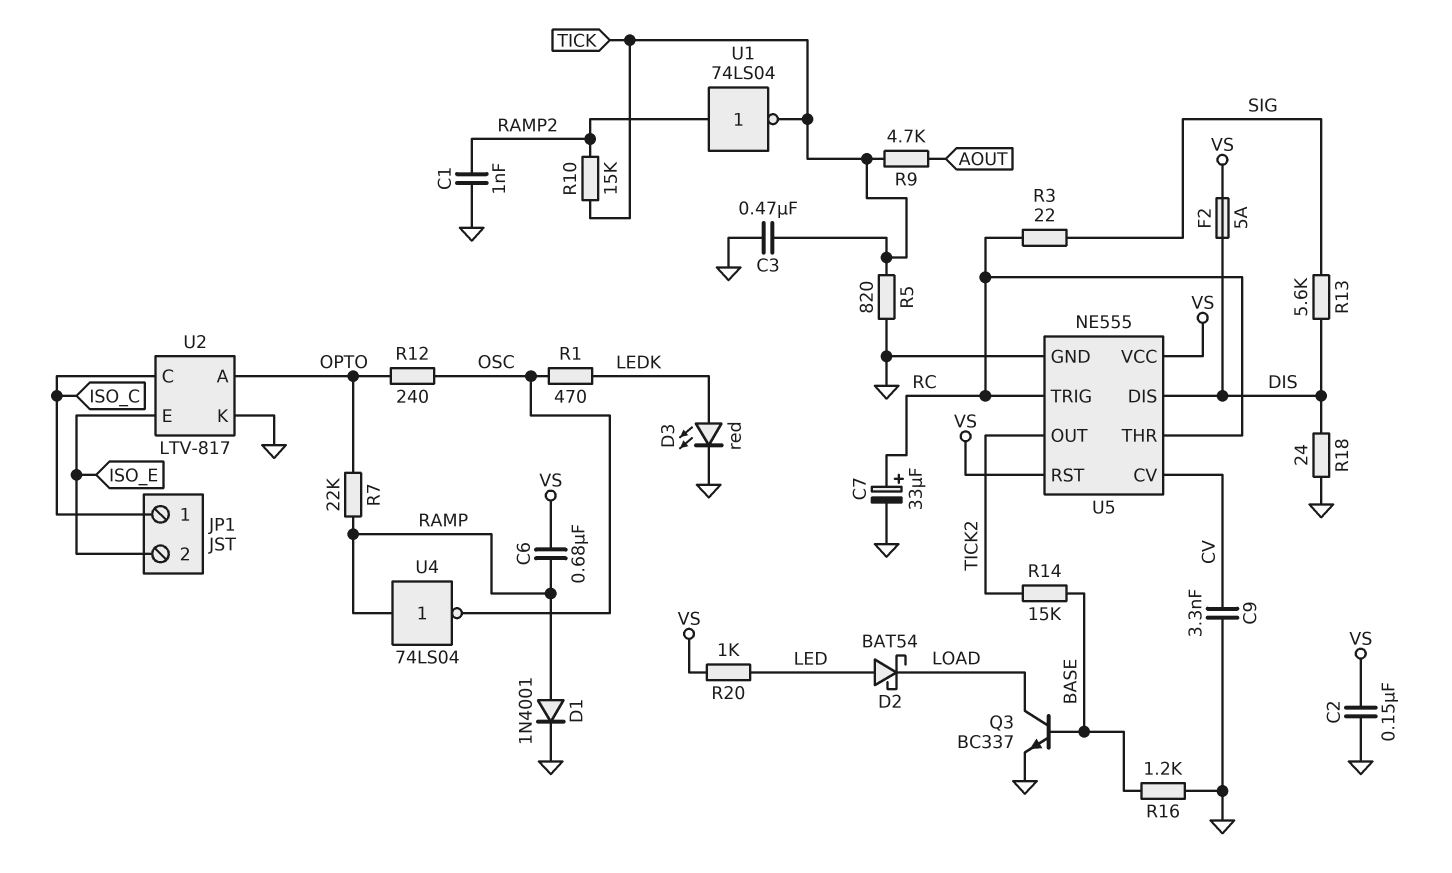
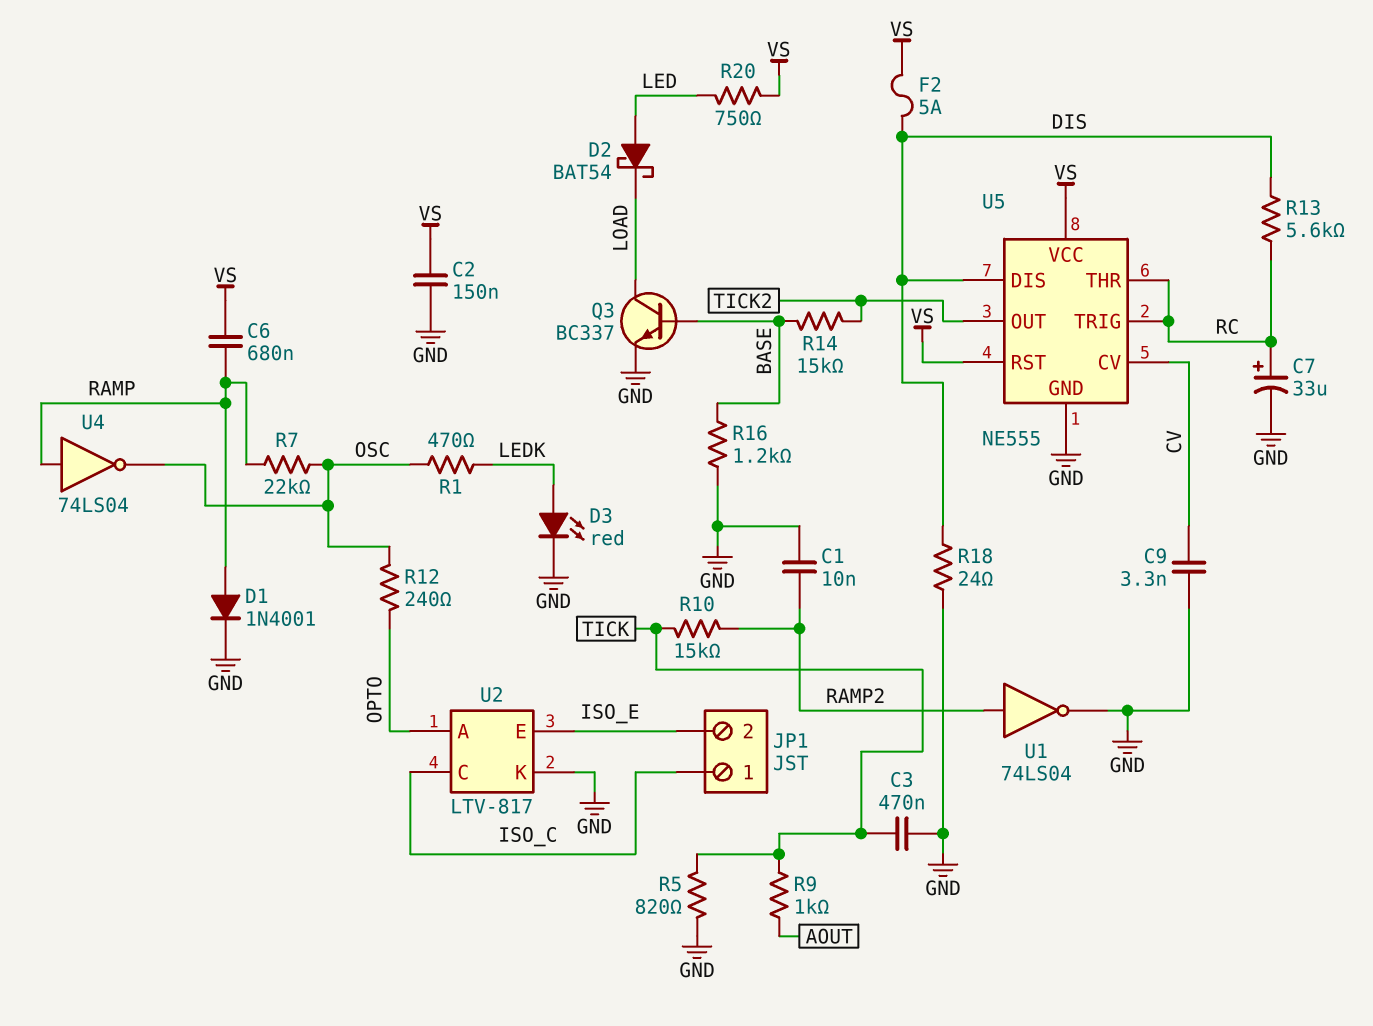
C1: 1nF (GND, RAMP2) -> 10nF (GND, RAMP2)
R3: 22 (RC, SIG) -> none
R7: 22k (OPTO, RAMP) -> 22k (OSC, RAMP)
R9: 4.7k (AOUT, TICK) -> 1k (AOUT, TICK)
R13: 5.6k (DIS, SIG) -> 5.6k (DIS, RC)
R20: 1k (LED, VS) -> 750 (LED, VS)
U1: NOT 74LS04 (in RAMP2, out TICK) -> NOT 74LS04 (in RAMP2, out GND)

